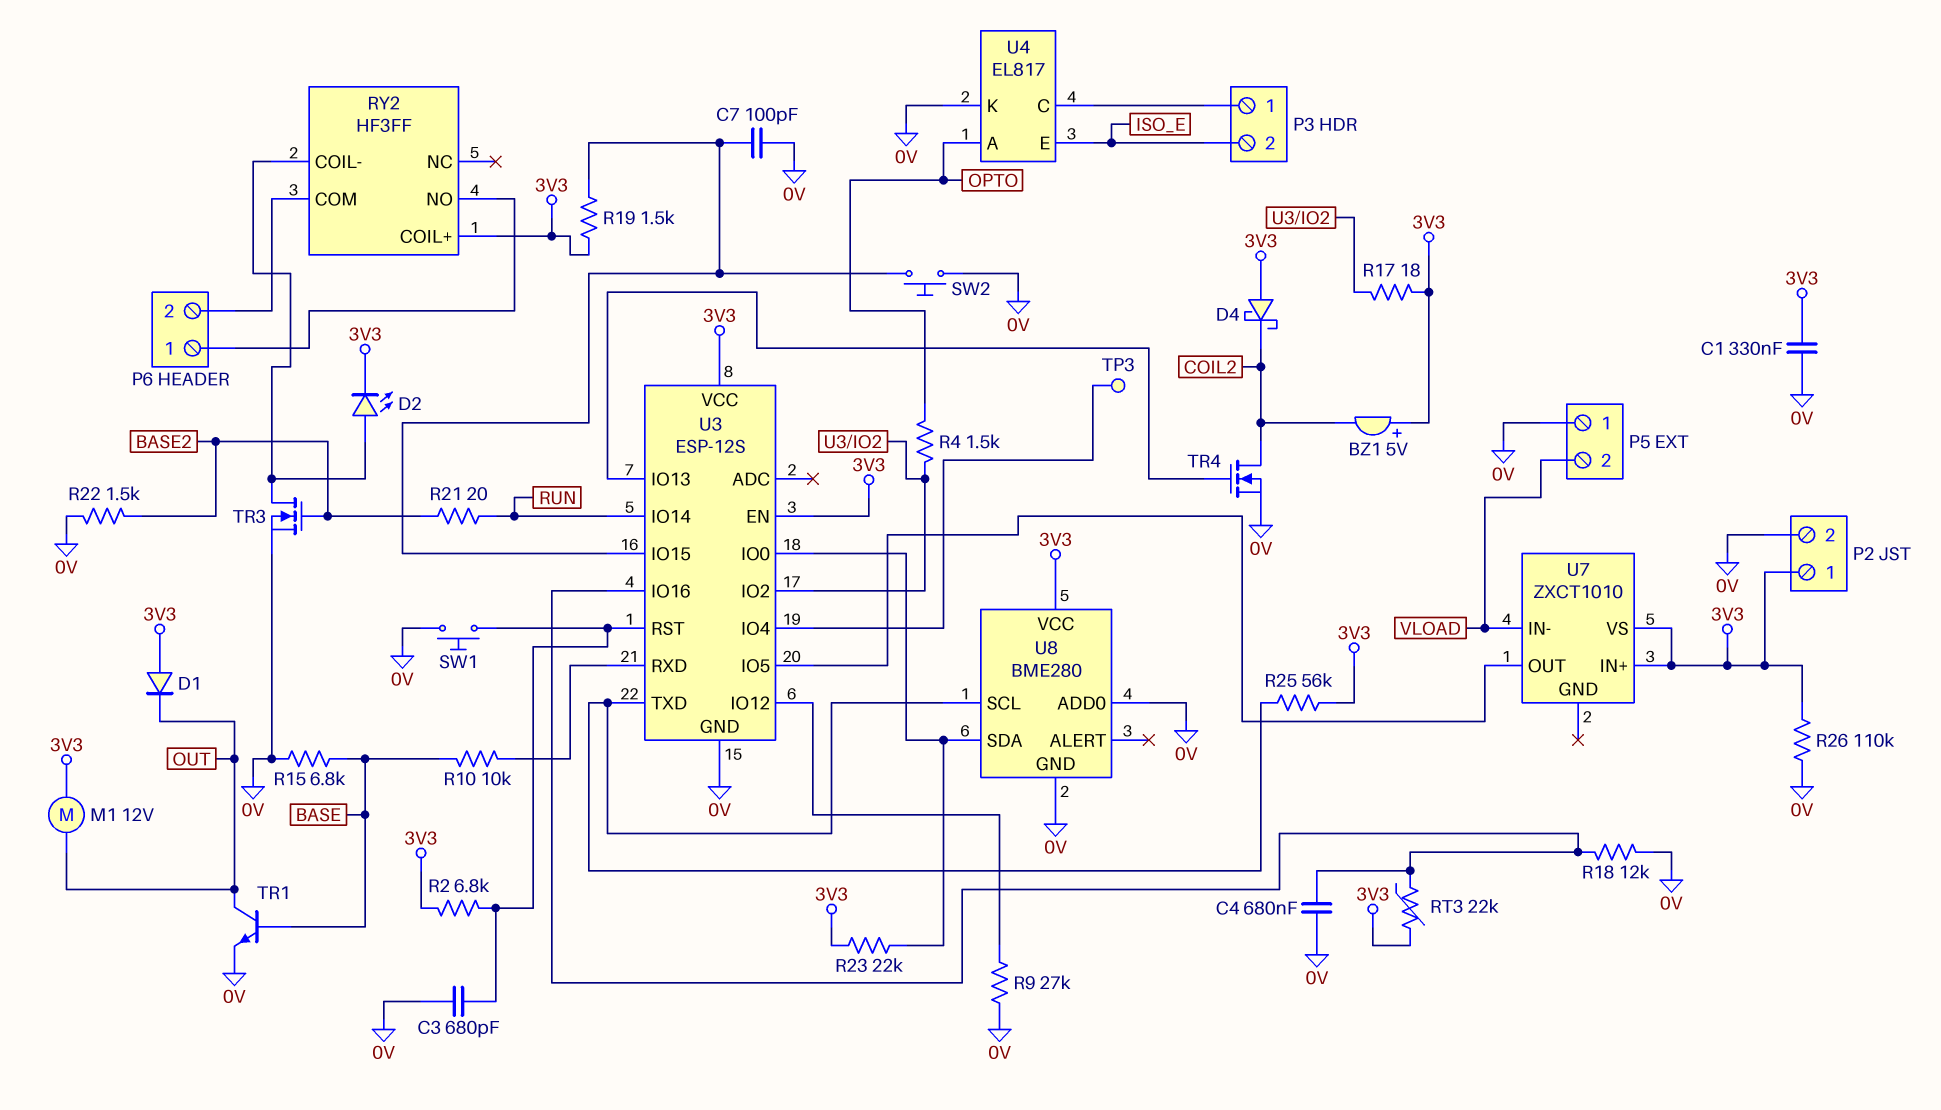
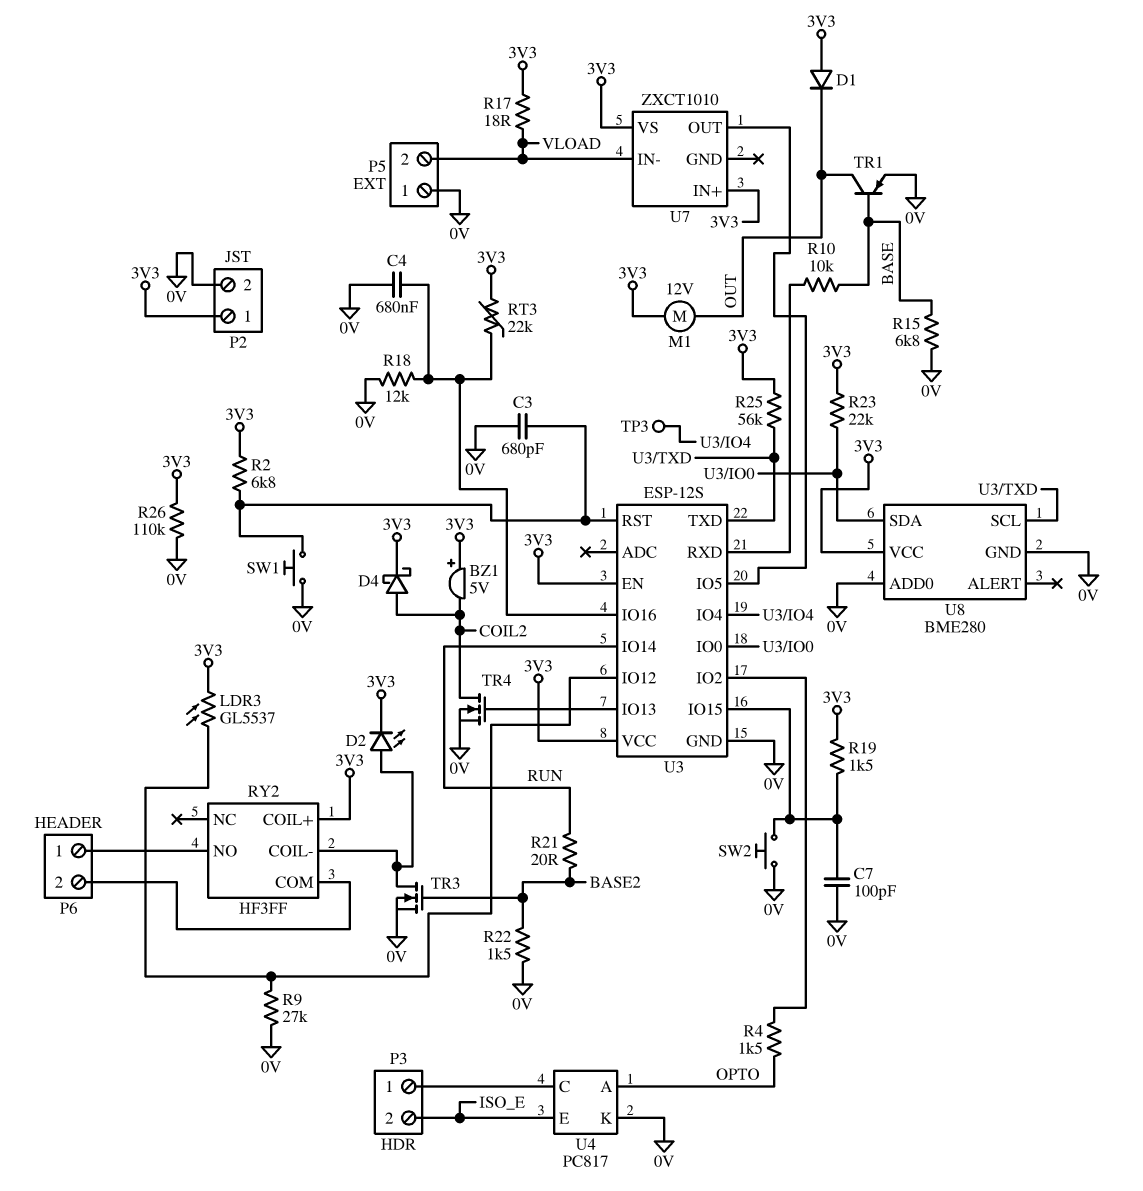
C1: 330nF (0V, 3V3) -> none
D4: schottky (A 3V3, K COIL2) -> schottky (A COIL2, K 3V3)
LDR3: none -> GL5537 (3V3, U3/IO12)
R17: 18 (3V3, U3/IO2) -> 18 (3V3, VLOAD)
TR1: NPN (B BASE, C OUT, E 0V) -> PNP (B BASE, C OUT, E 0V)
U4: EL817 -> PC817

